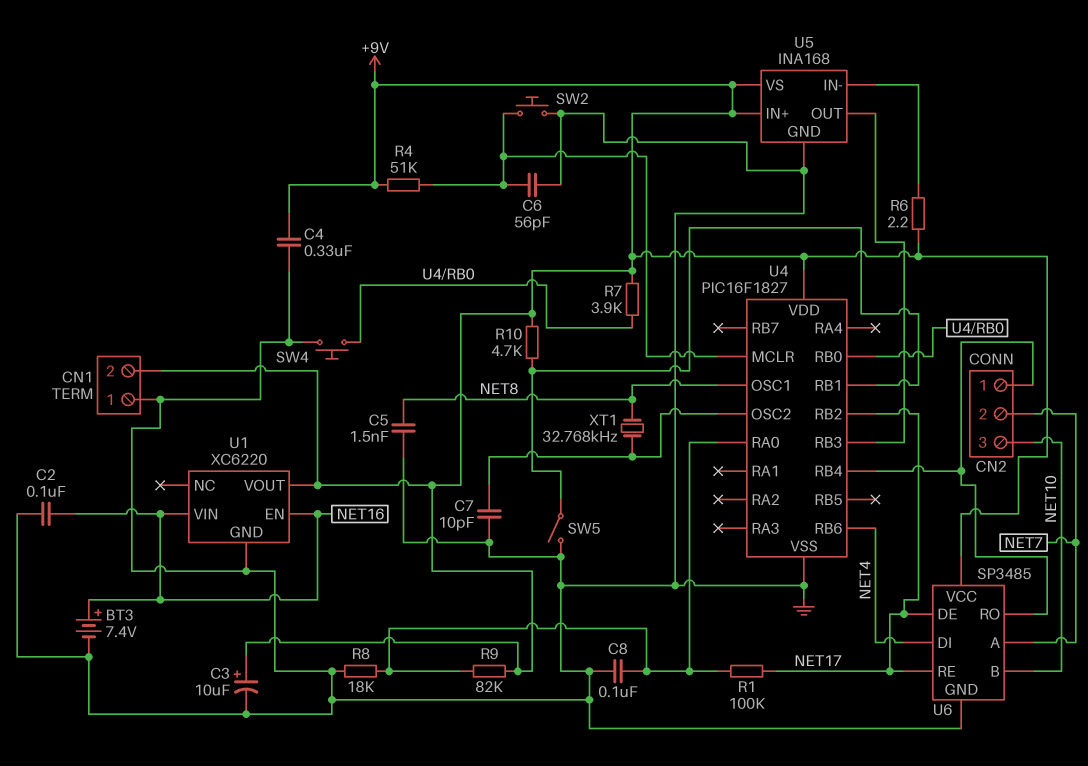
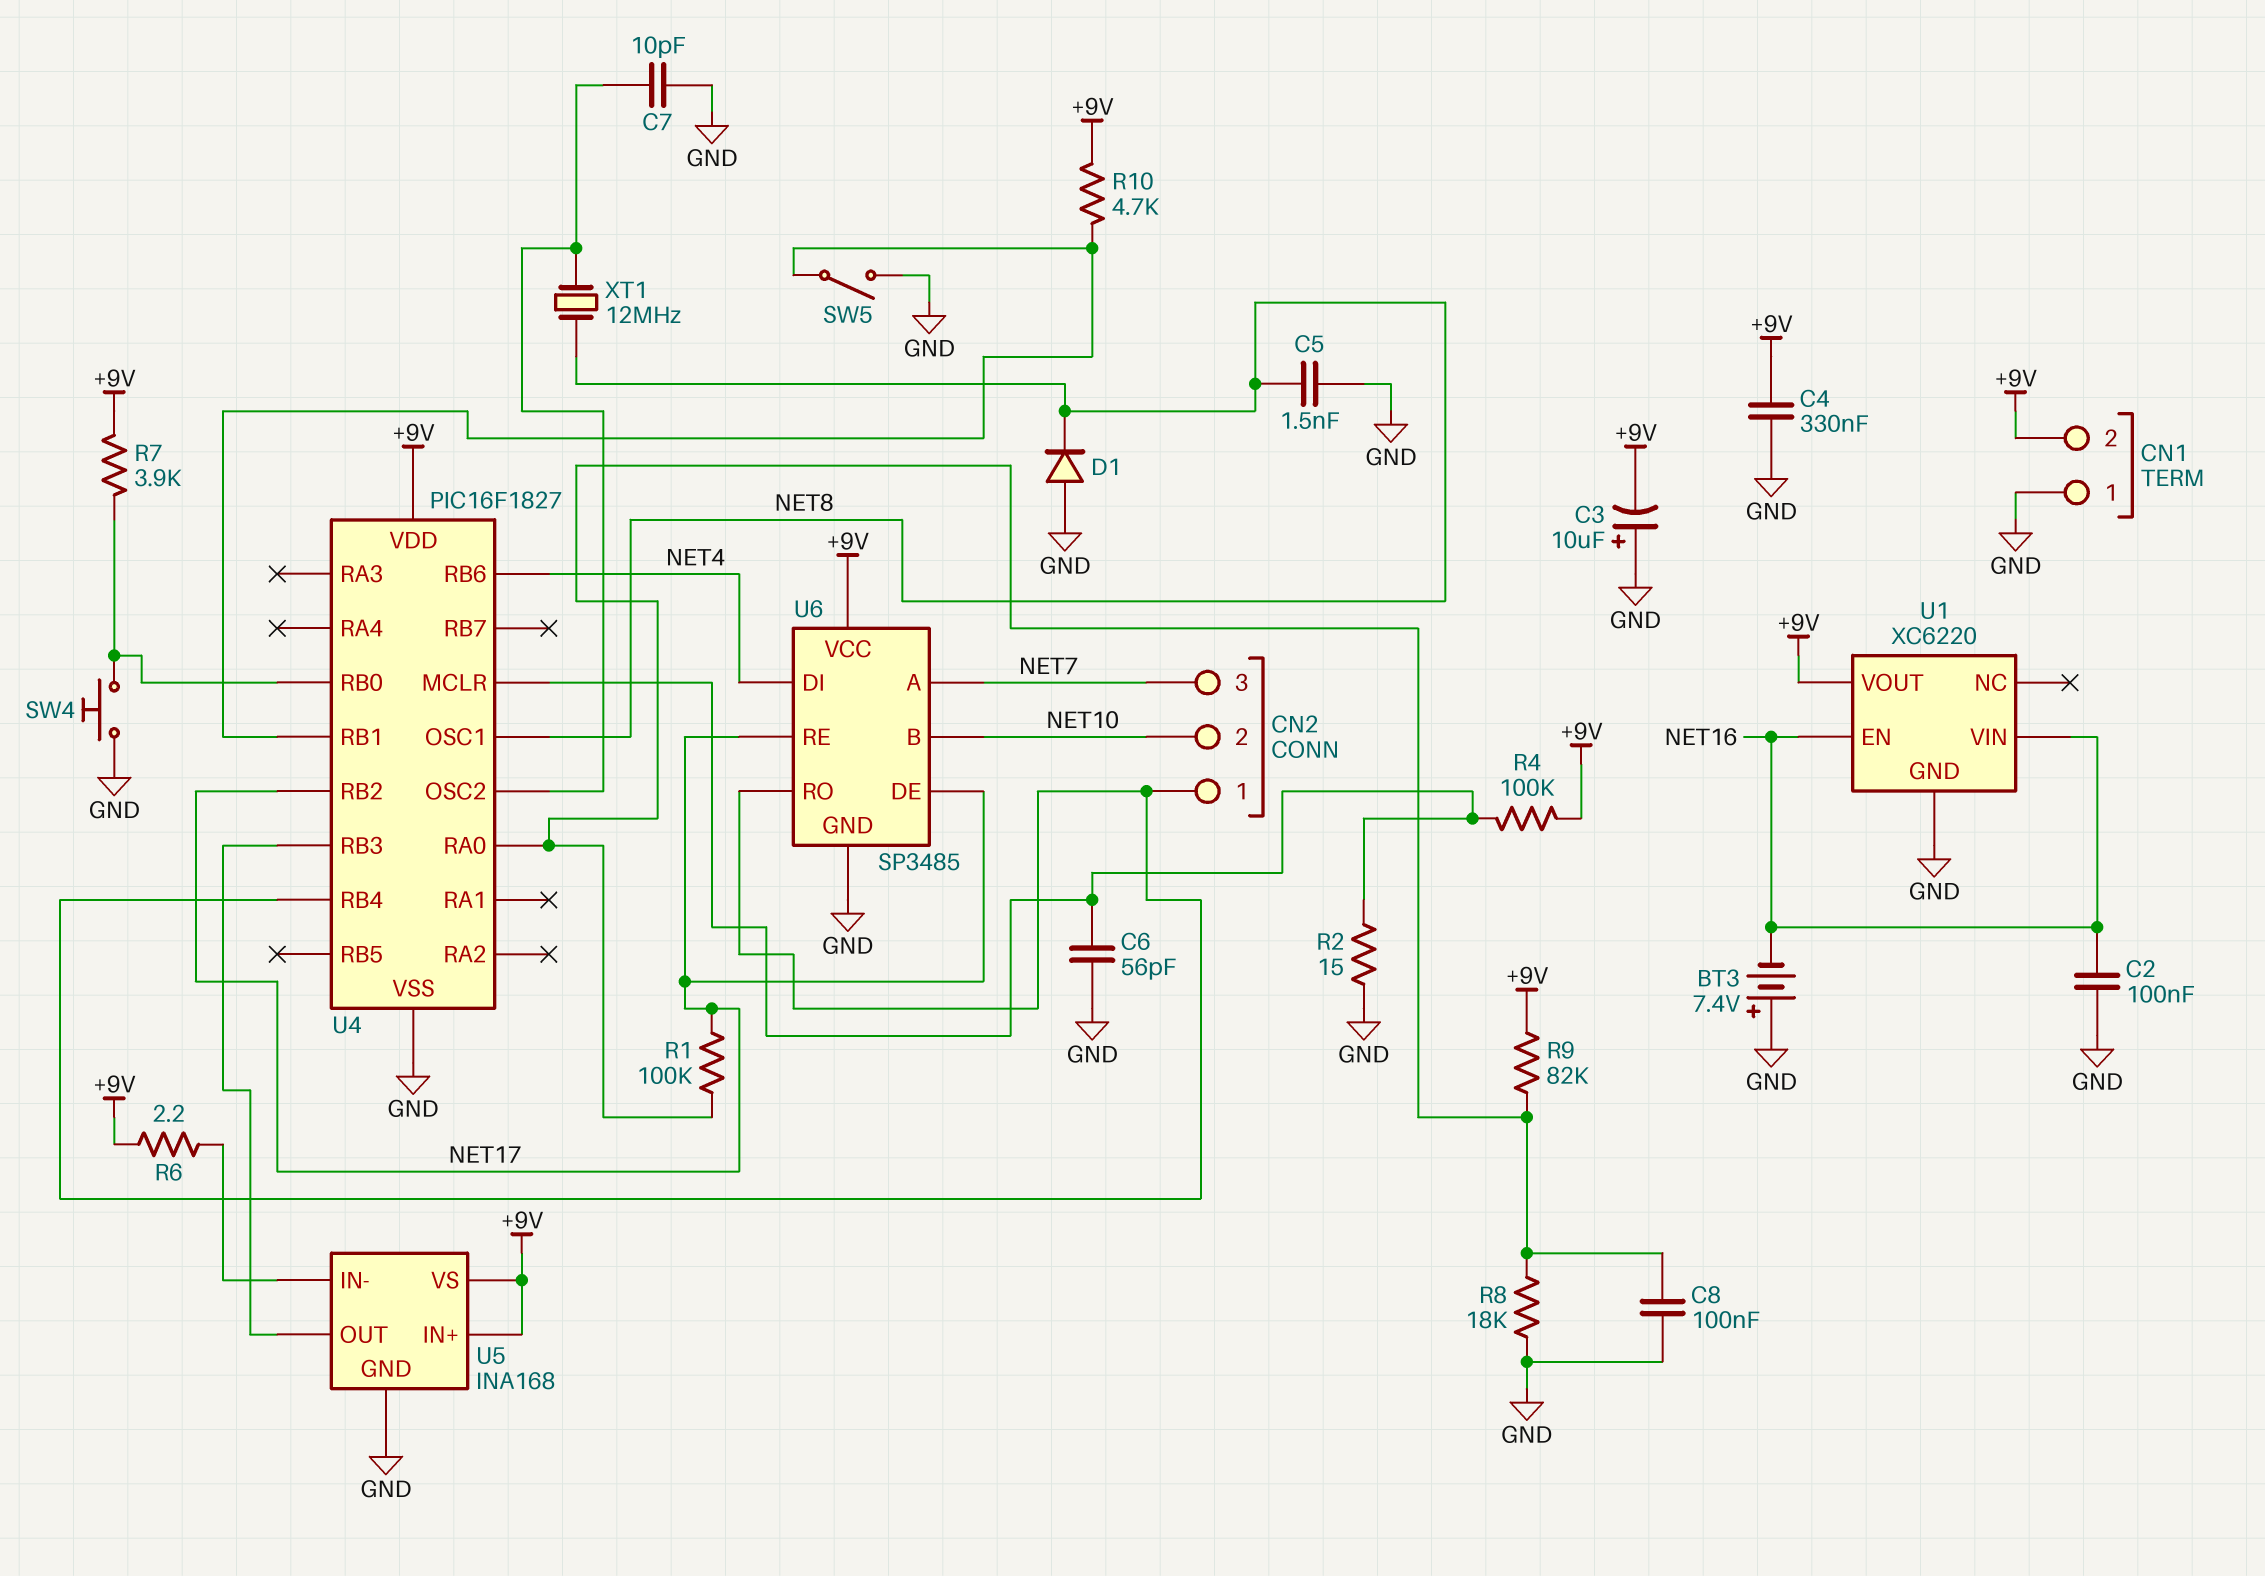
BT3: 7.4V (plus NET16, minus GND) -> 7.4V (plus GND, minus NET16)
C3: 10uF (plus +9V, minus GND) -> 10uF (plus GND, minus +9V)
CN2 pin 2: NET7 -> NET10
CN2 pin 3: NET10 -> NET7
D1: none -> diode (A GND, K NET8)
R2: none -> 15 (GND, U4/MCLR)
R4: 51k (+9V, U4/MCLR) -> 100k (+9V, U4/MCLR)
SW2: button (GND, U4/MCLR) -> none
XT1: 32.768kHz (NET8, U4/OSC2) -> 12MHz (NET8, U4/OSC2)

